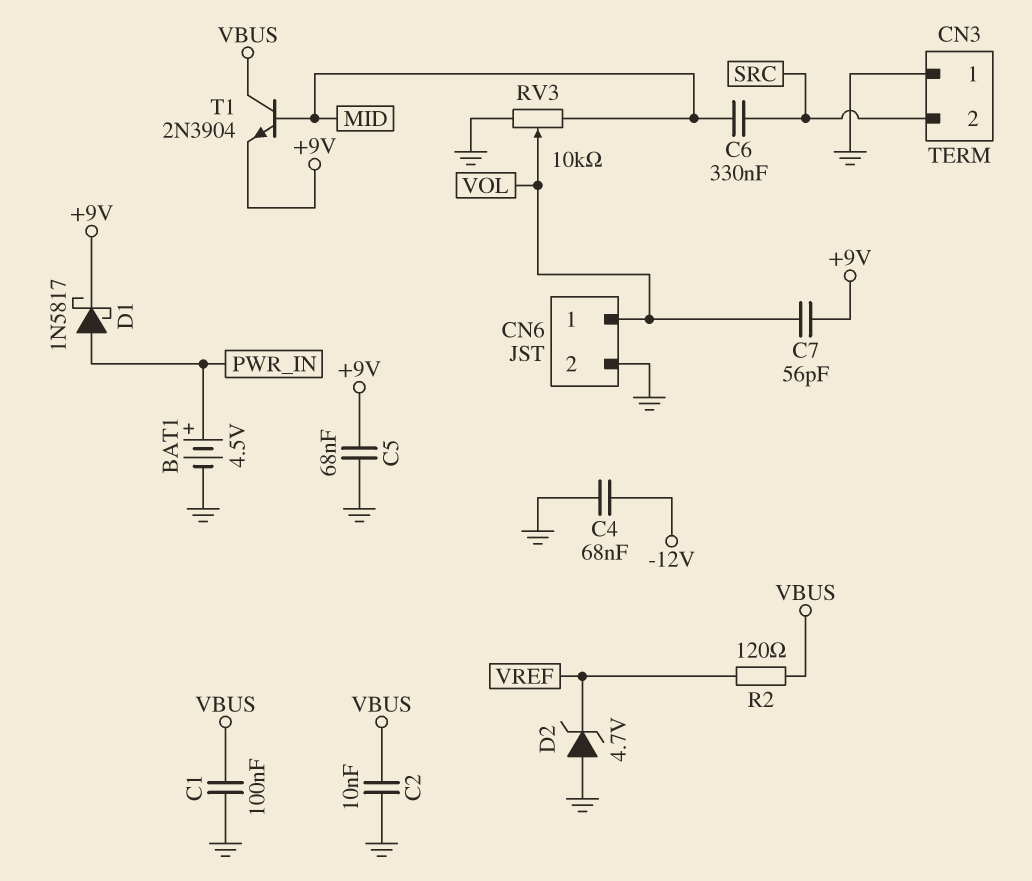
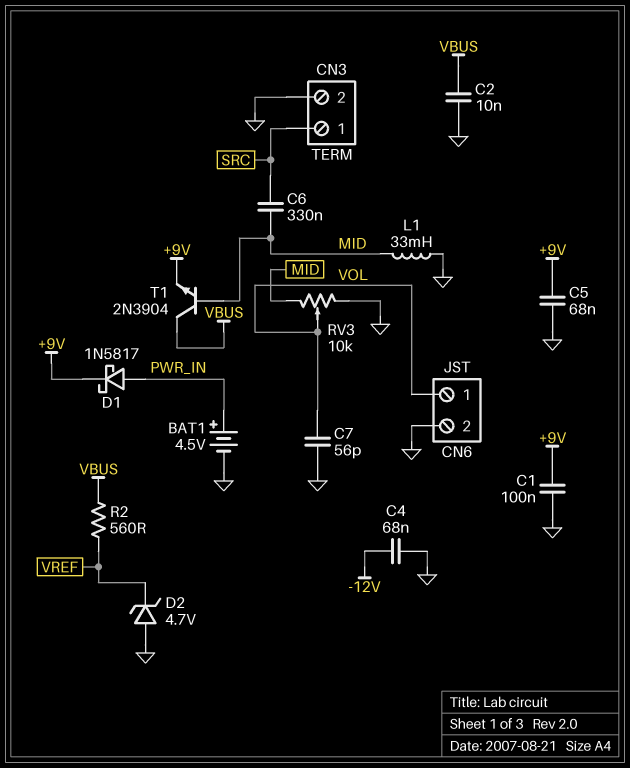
C1: 100nF (GND, VBUS) -> 100nF (+9V, GND)
C7: 56pF (+9V, VOL) -> 56pF (GND, VOL)
CN3 pin 1: GND -> SRC
CN3 pin 2: SRC -> GND
L1: none -> 33mH (GND, MID)
R2: 120 (VBUS, VREF) -> 560 (VBUS, VREF)

